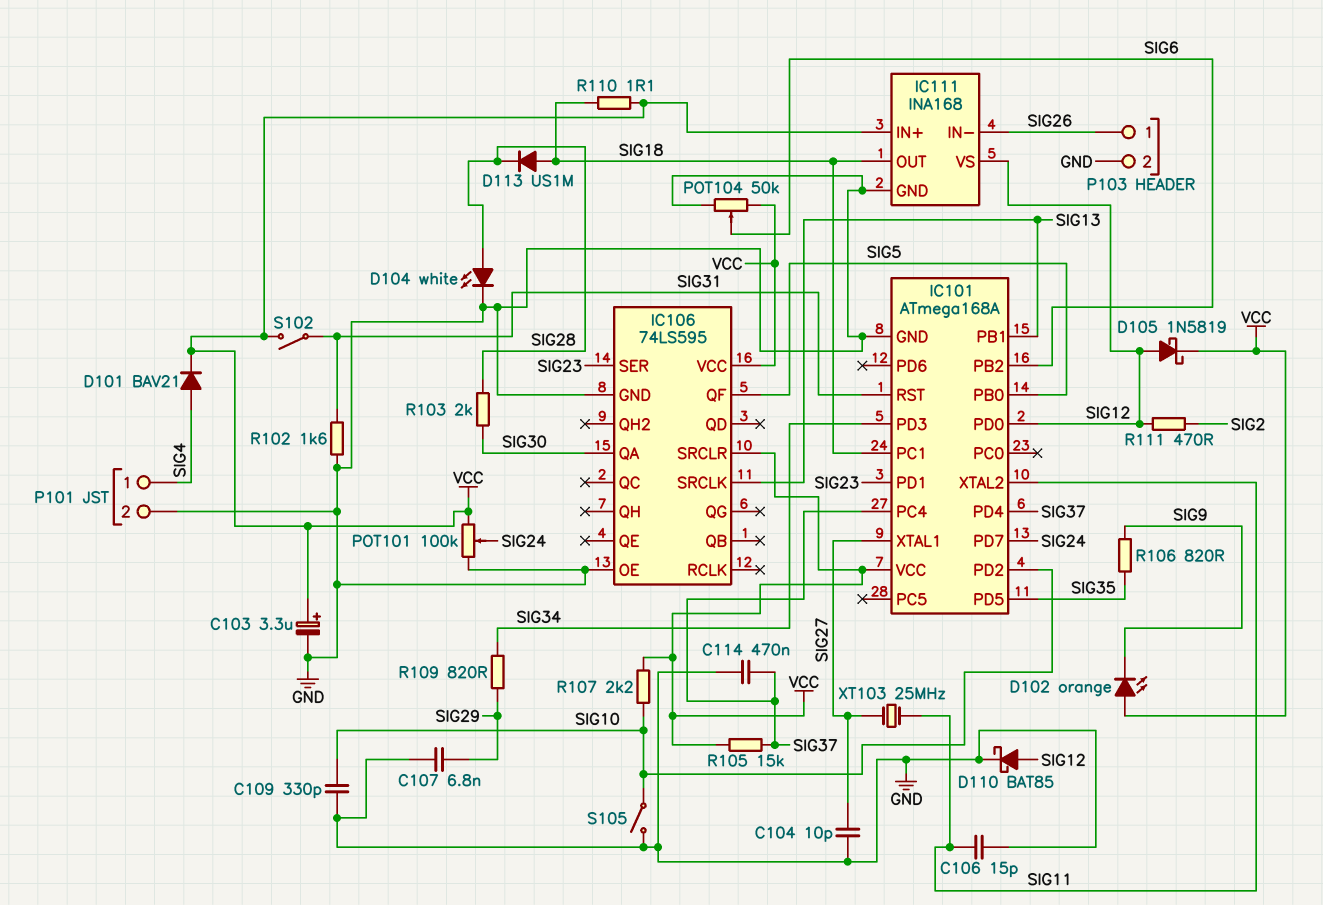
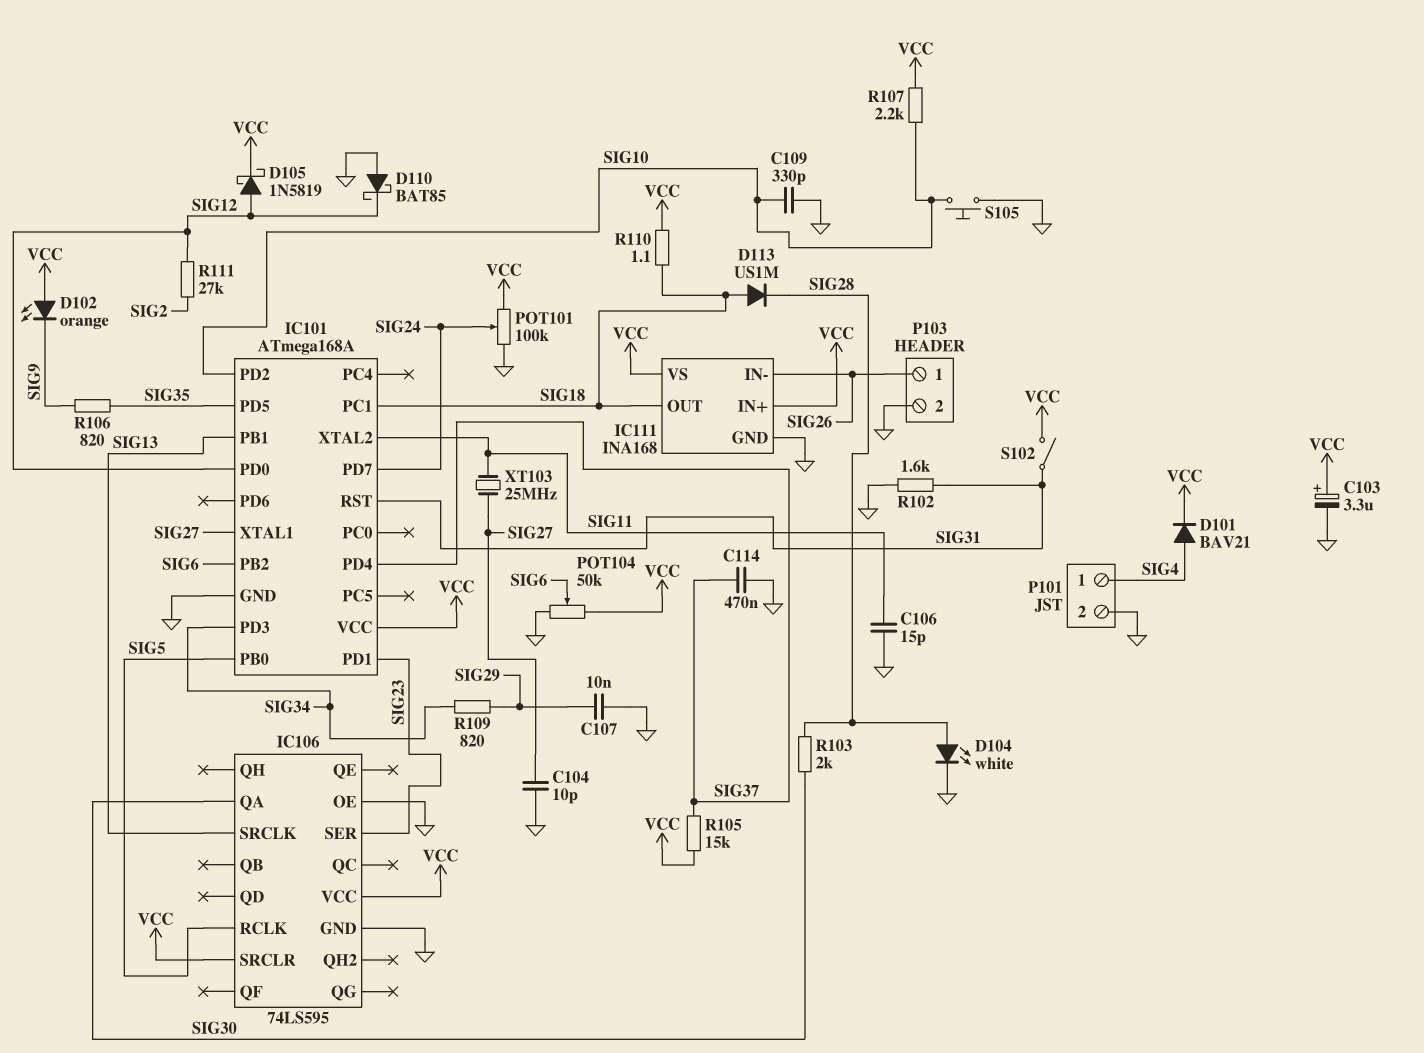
C107: 6.8nF (GND, SIG29) -> 10nF (GND, SIG29)
D110: schottky BAT85 (A SIG12, K GND) -> schottky BAT85 (A GND, K SIG12)
IC101 pin PC4: SIG37 -> none
IC106 pin QF: SIG5 -> none
IC106 pin RCLK: none -> SIG5
IC111 pin VS: SIG12 -> VCC
R111: 470 (SIG2, SIG12) -> 27k (SIG2, SIG12)
S105: switch (GND, SIG10) -> button (GND, SIG10)

